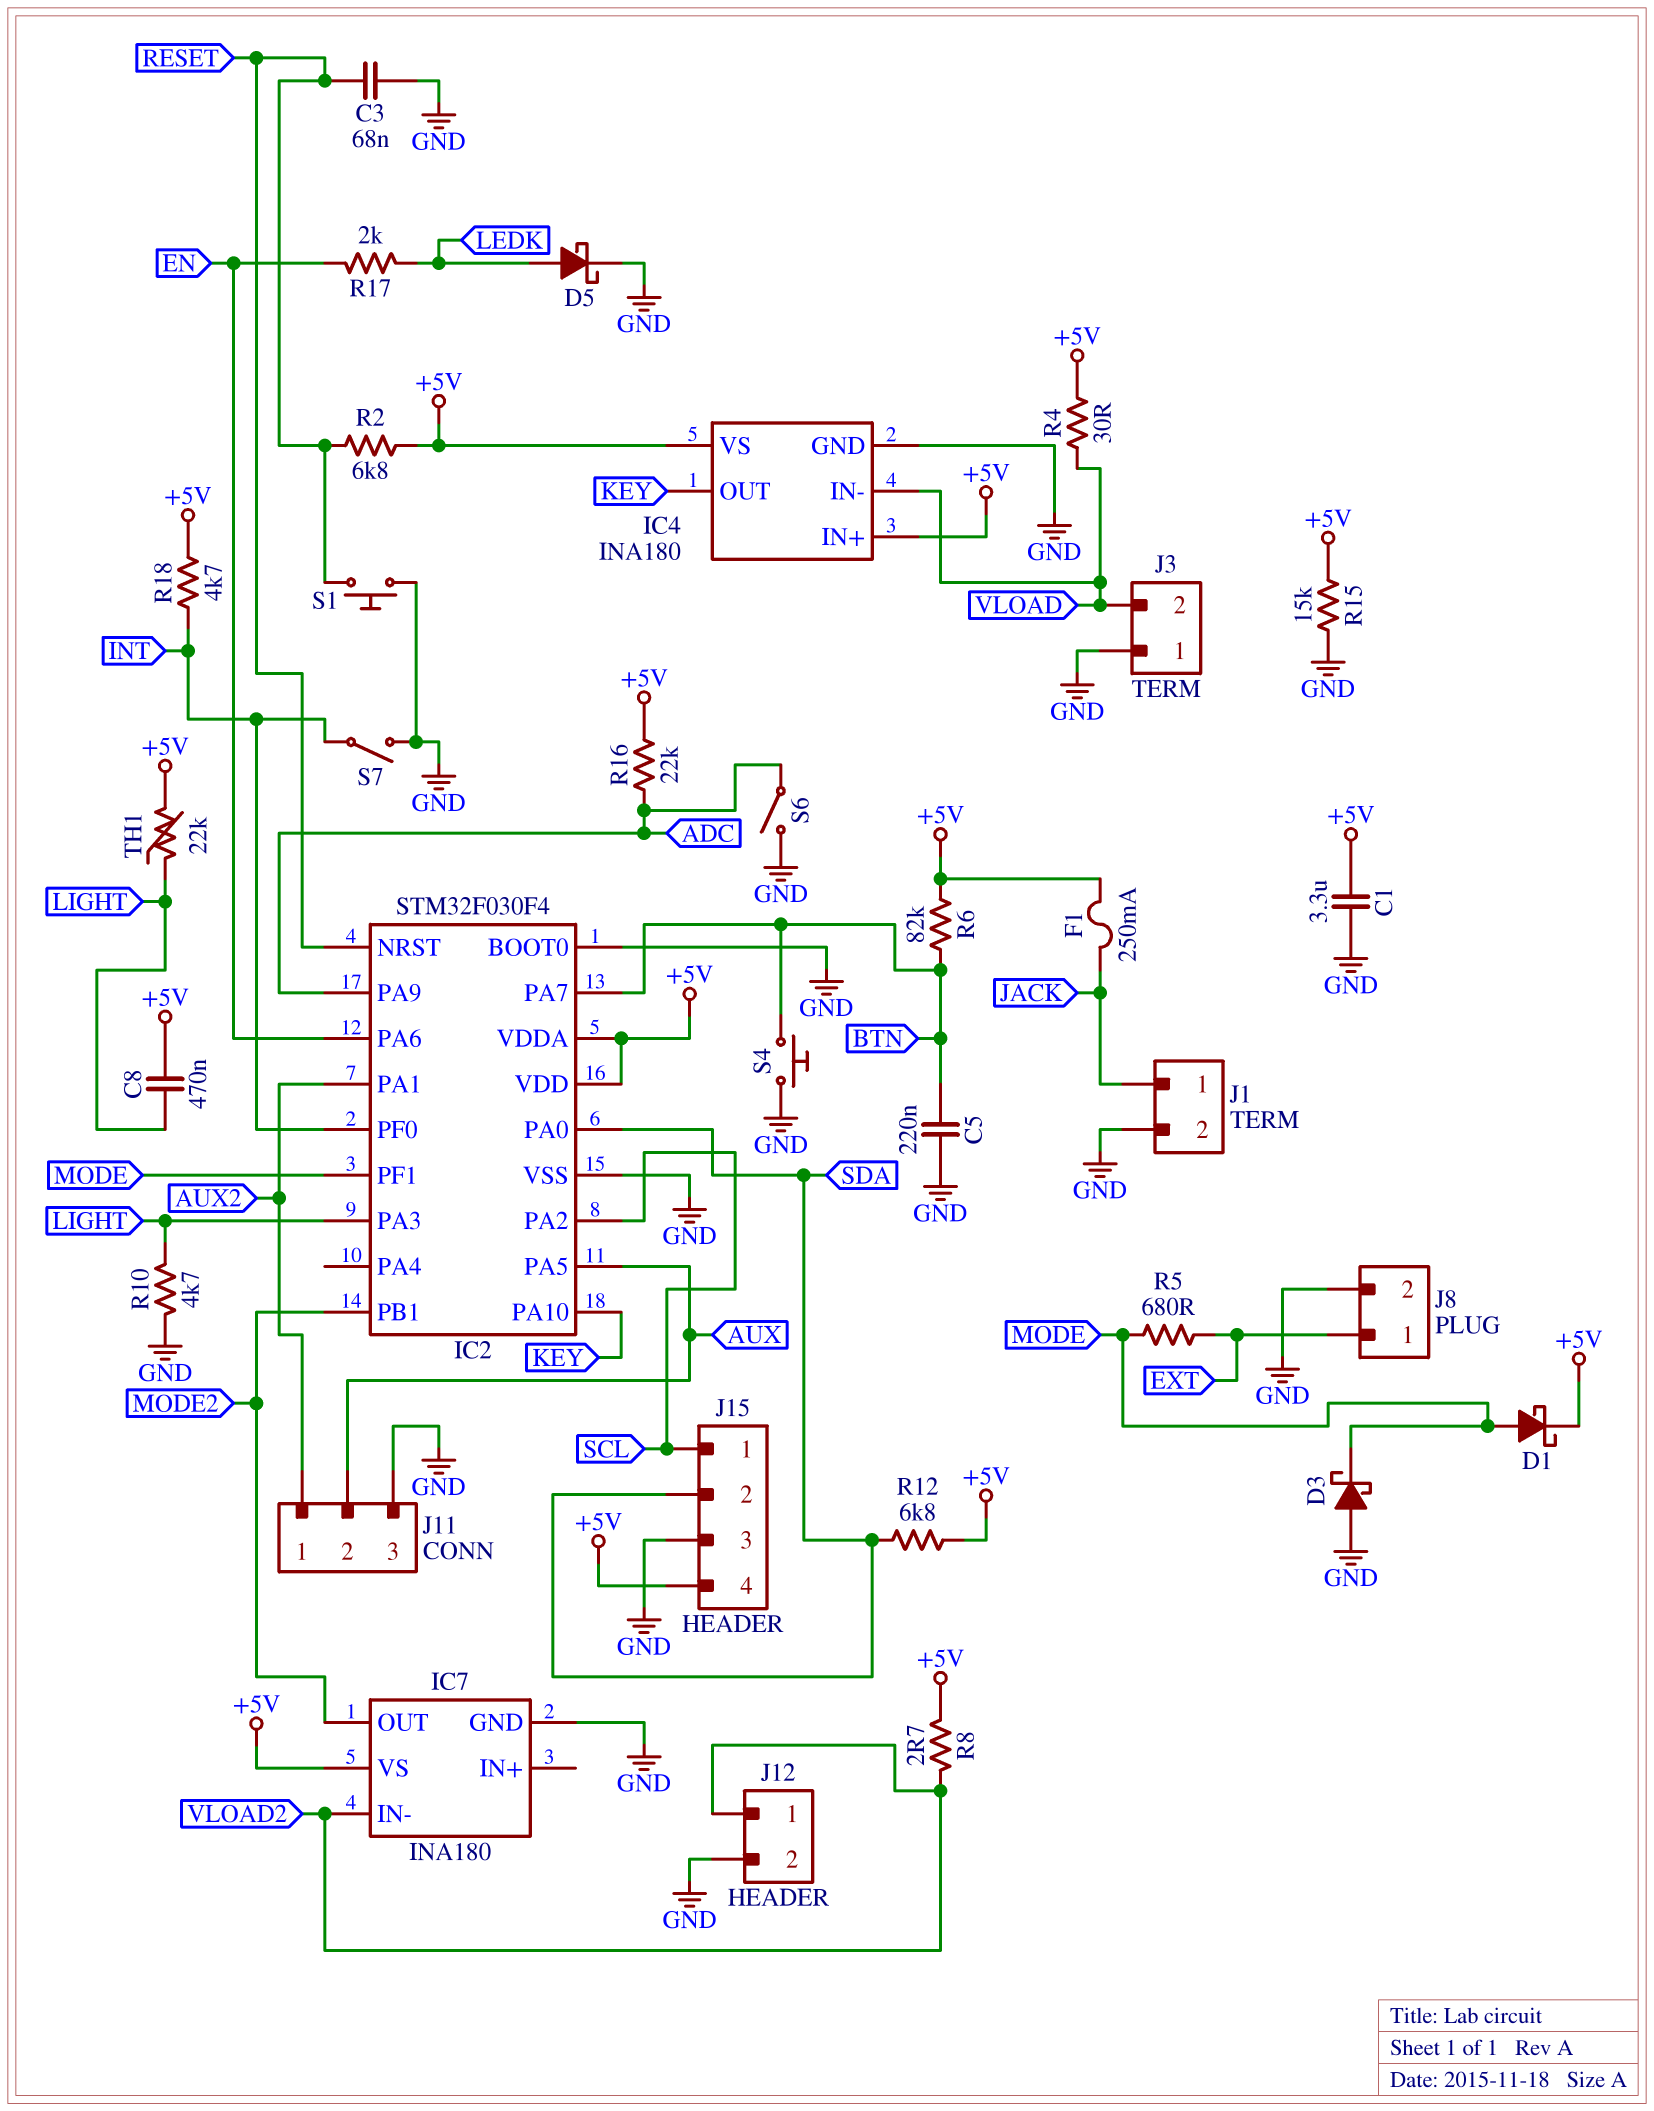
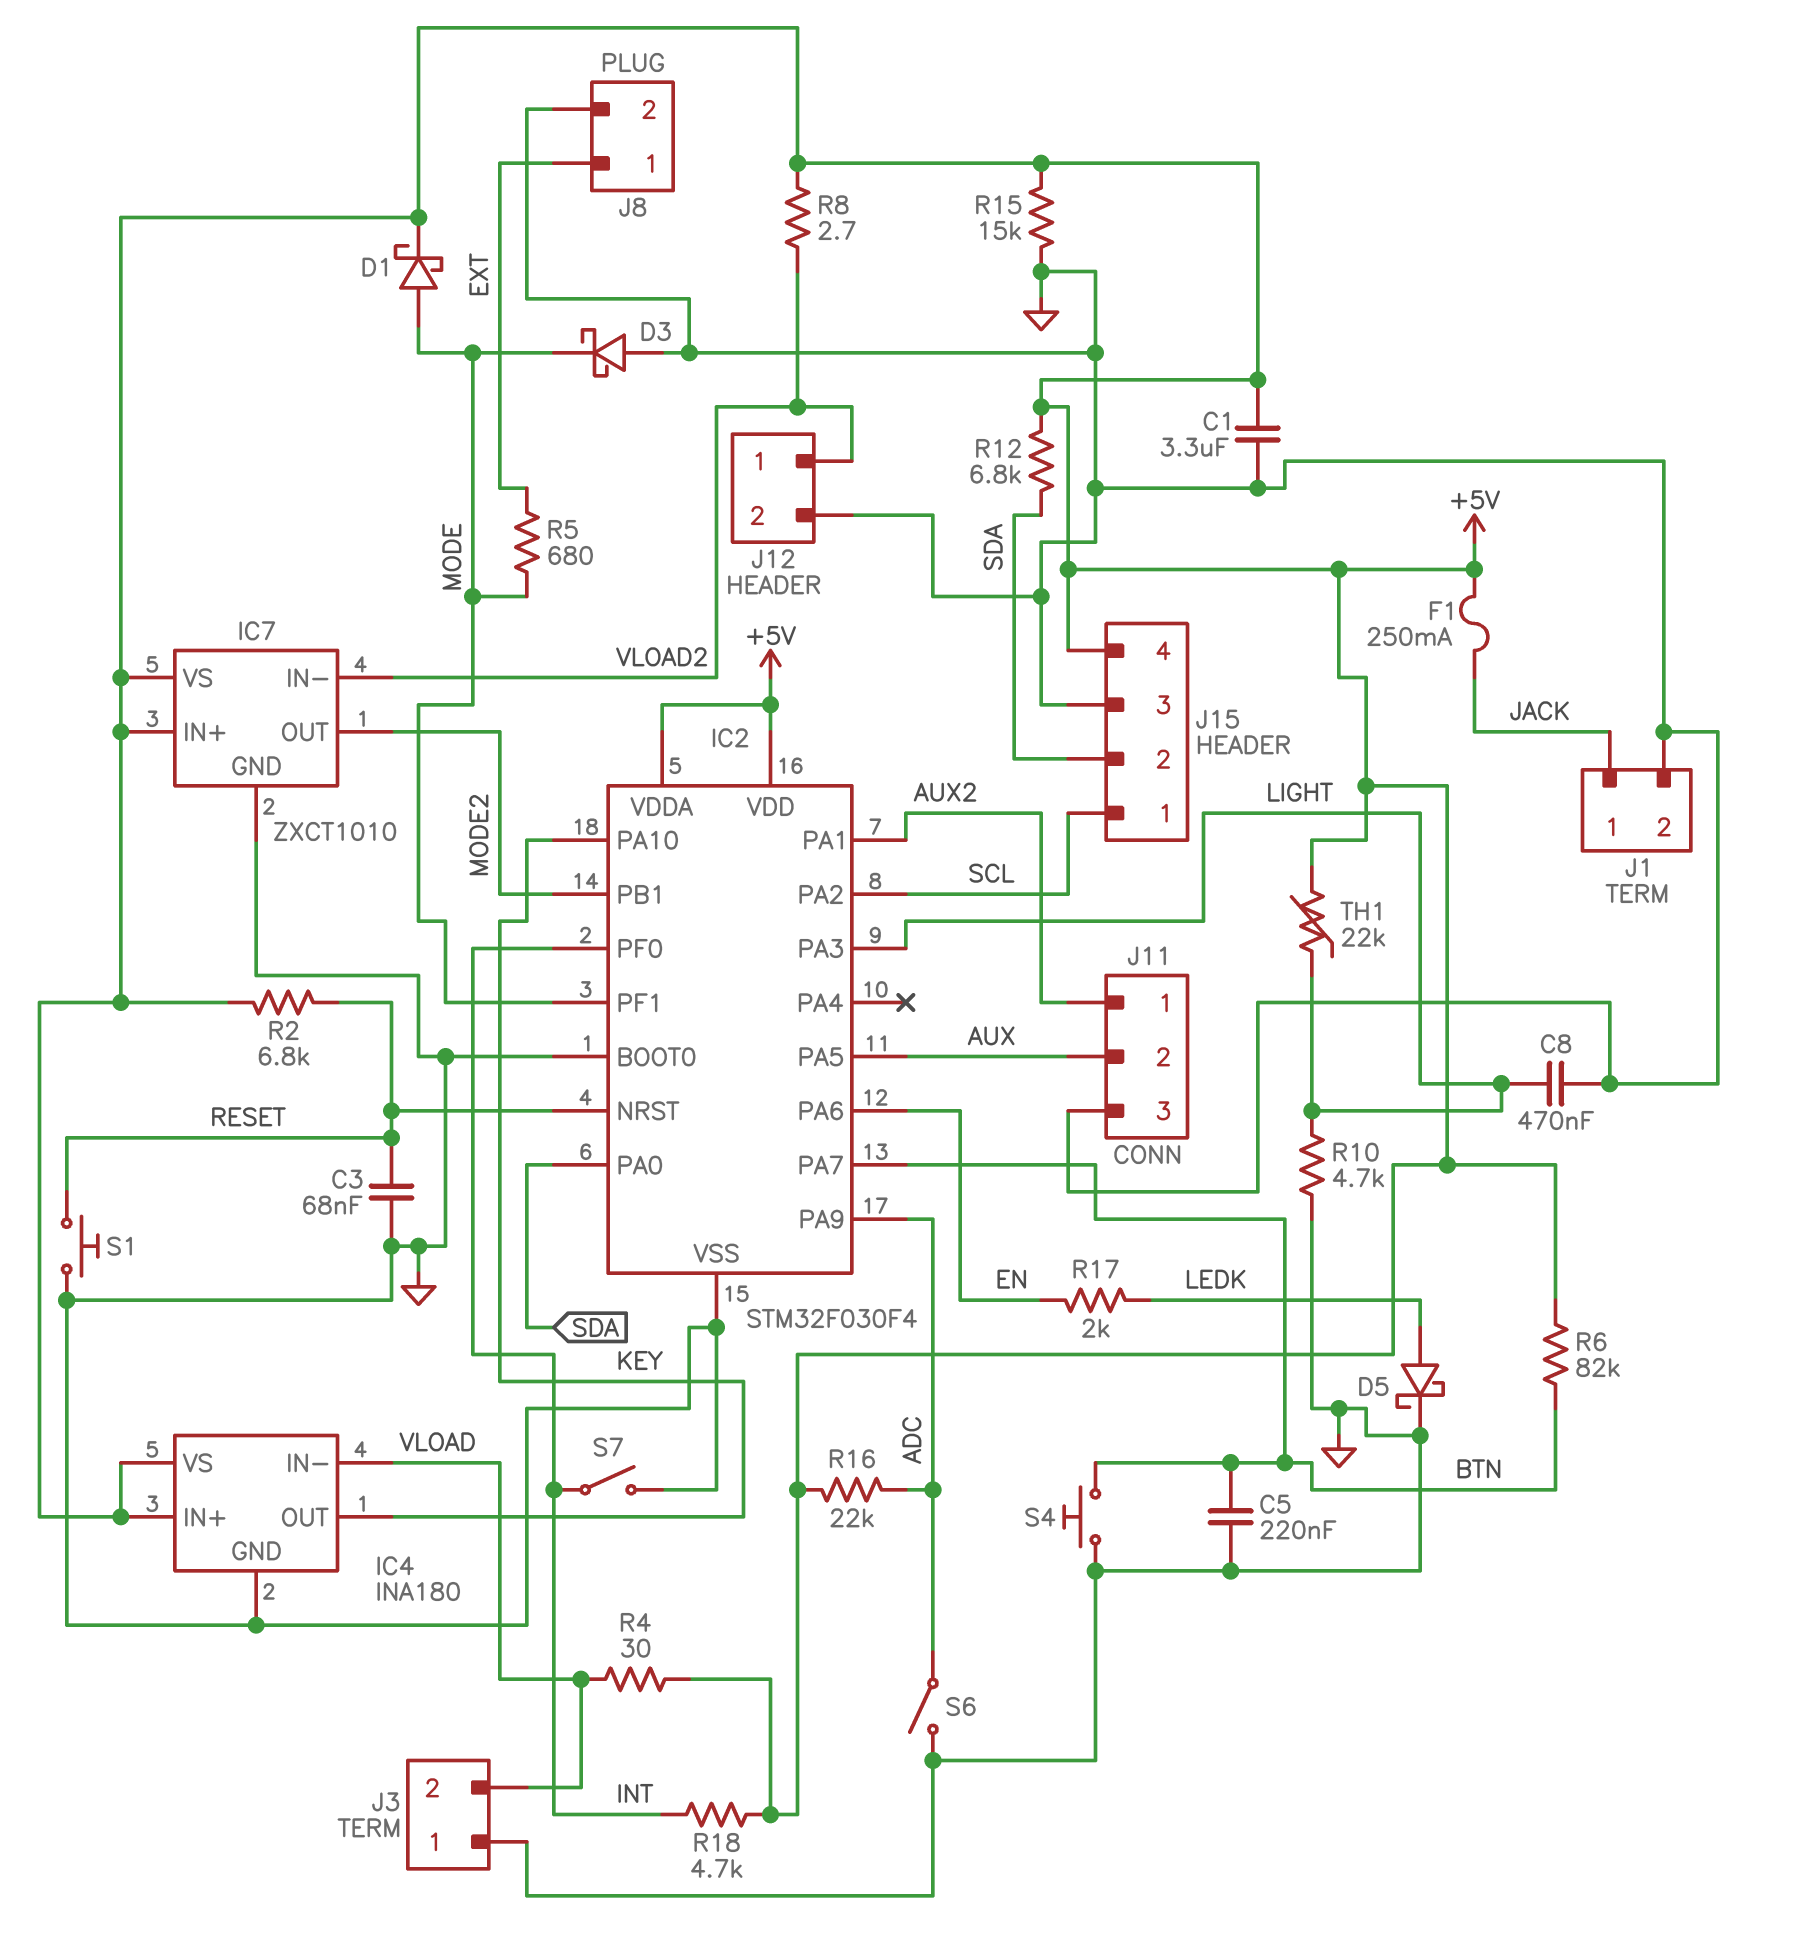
C8: 470nF (+5V, LIGHT) -> 470nF (GND, LIGHT)
IC7: INA180 -> ZXCT1010
IC7 pin IN+: none -> +5V

